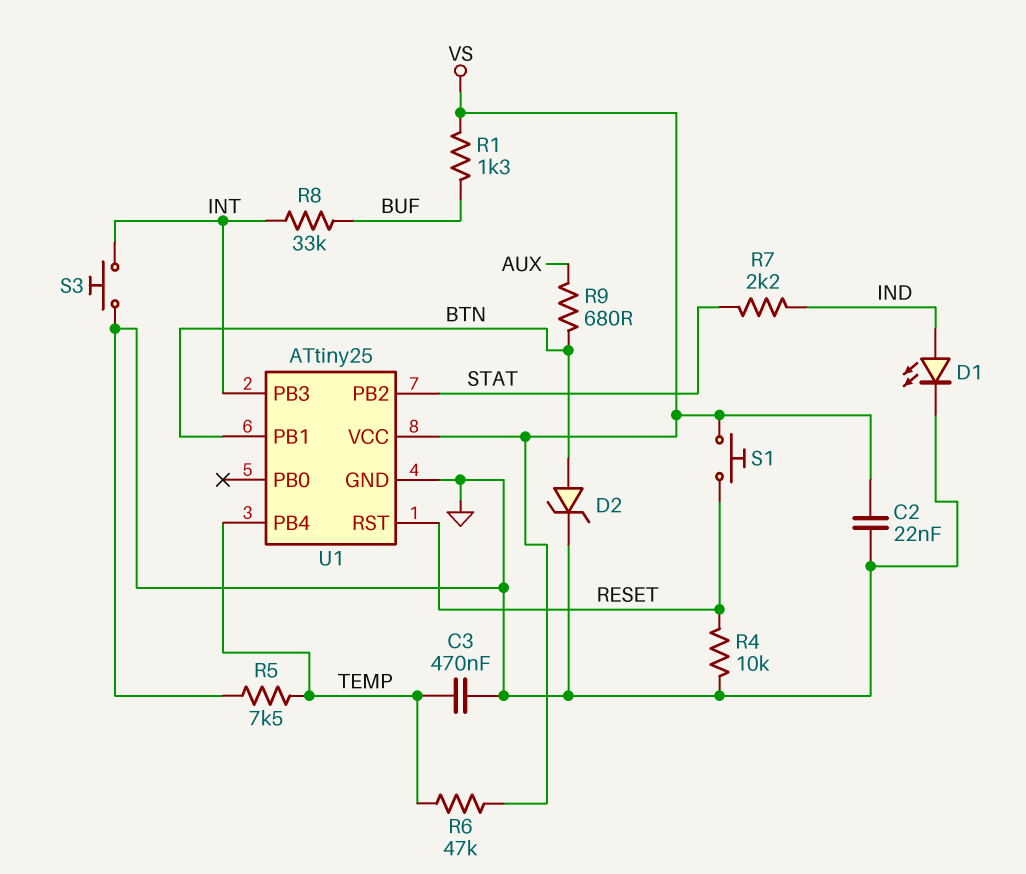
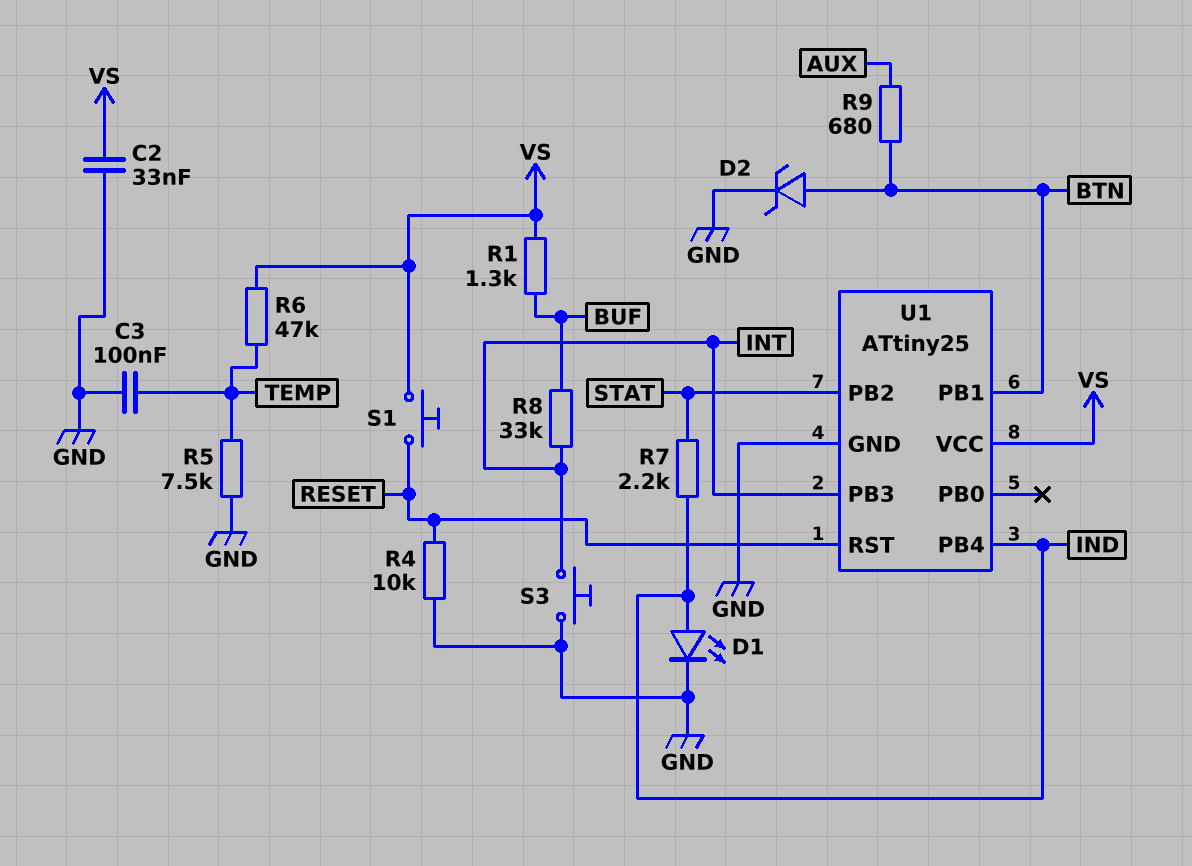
C2: 22nF (GND, VS) -> 33nF (GND, VS)
C3: 470nF (GND, TEMP) -> 100nF (GND, TEMP)
U1 pin PB4: TEMP -> IND

